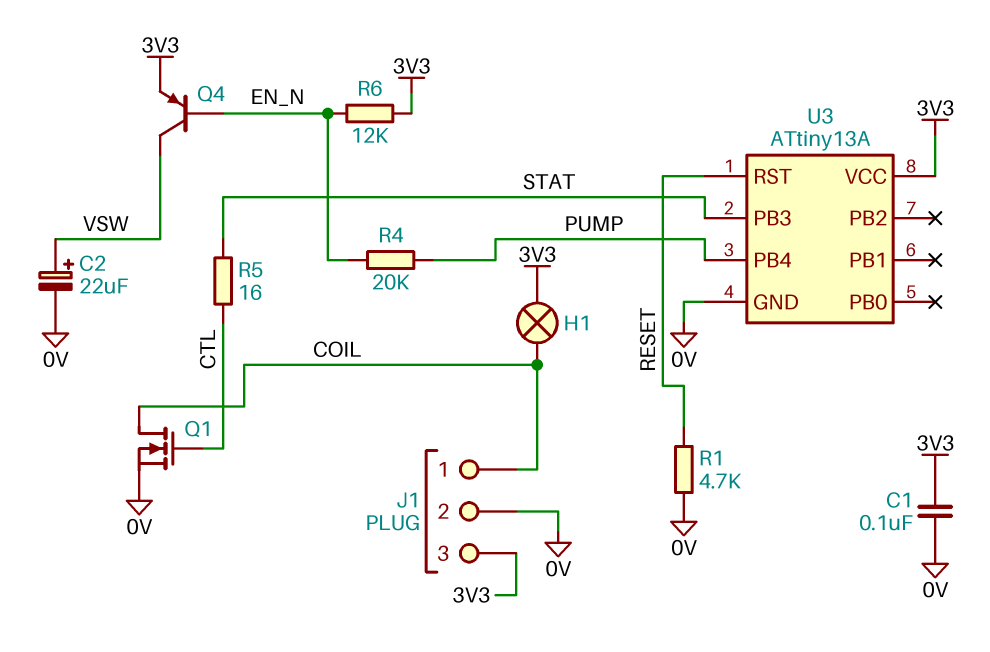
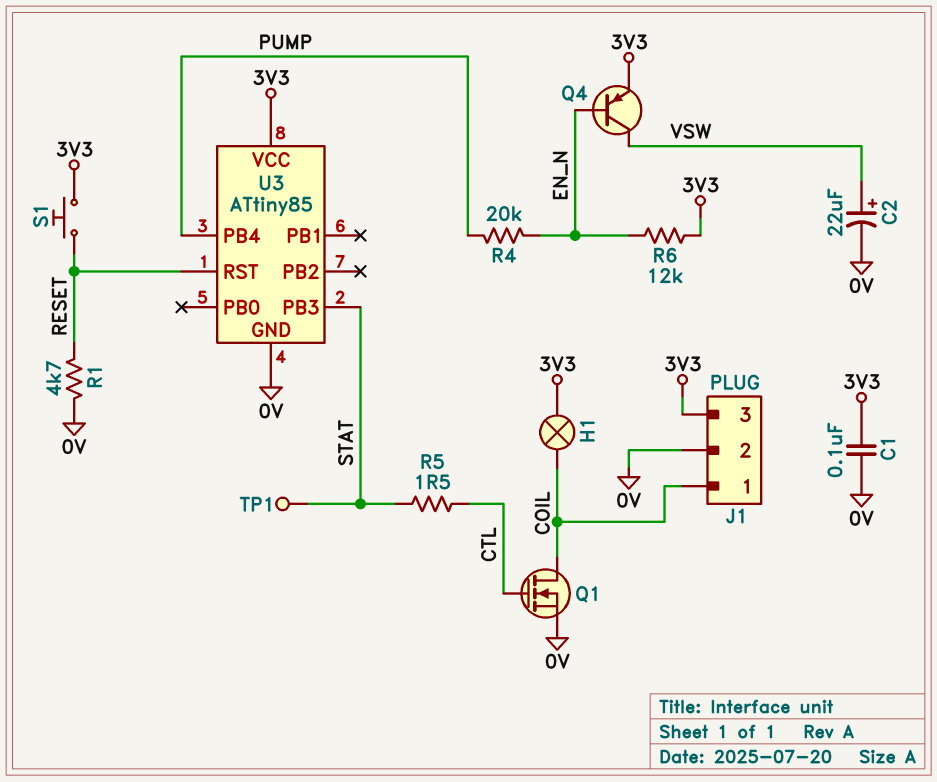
R5: 16 (CTL, STAT) -> 1.5 (CTL, STAT)
S1: none -> button (3V3, RESET)
TP1: none -> test point (STAT)
U3: ATtiny13A -> ATtiny85

